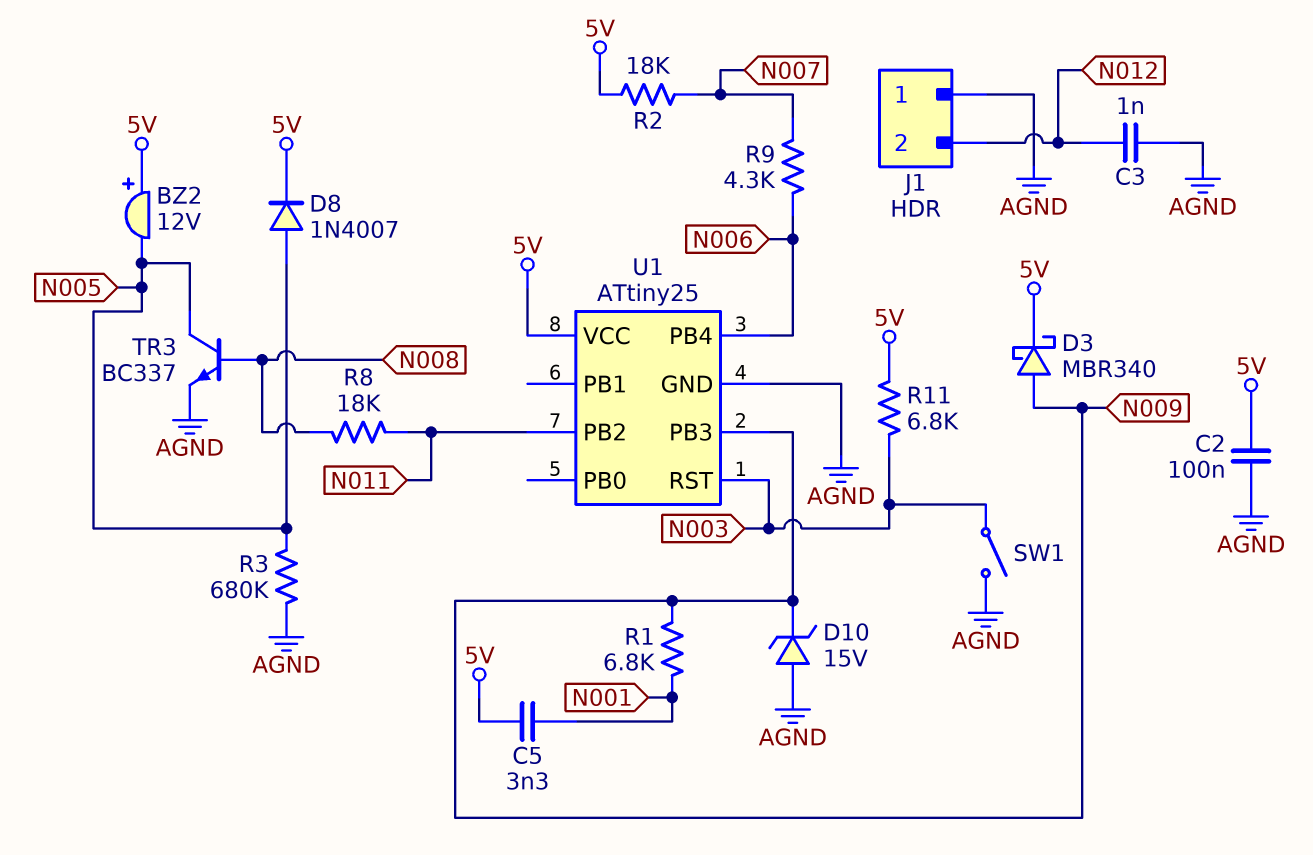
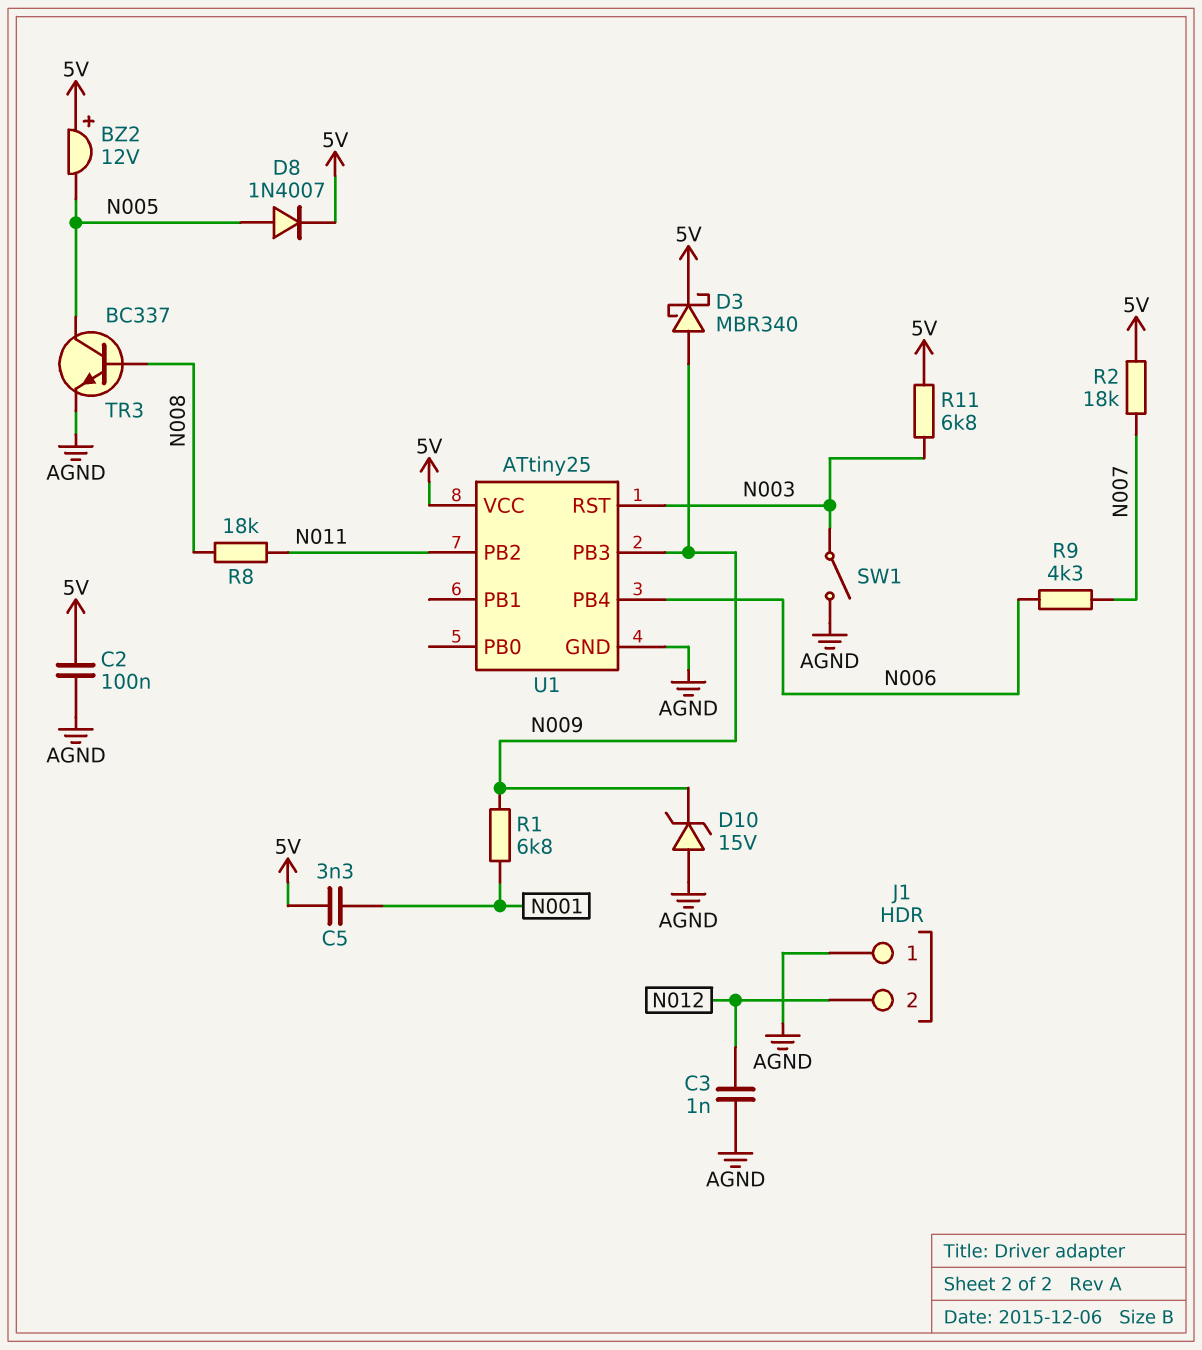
R3: 680k (AGND, N005) -> none

